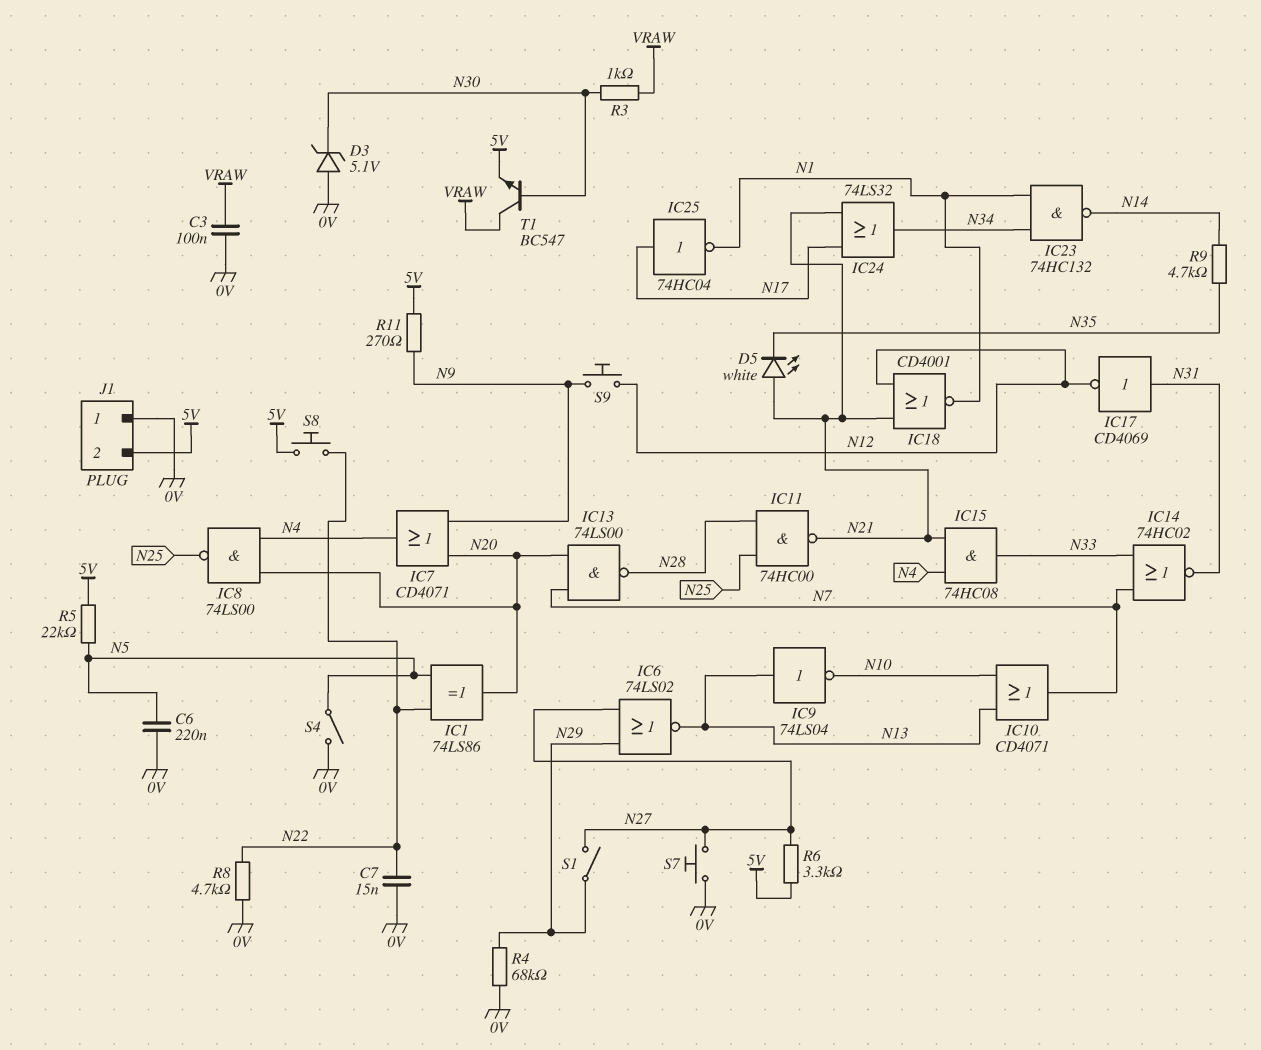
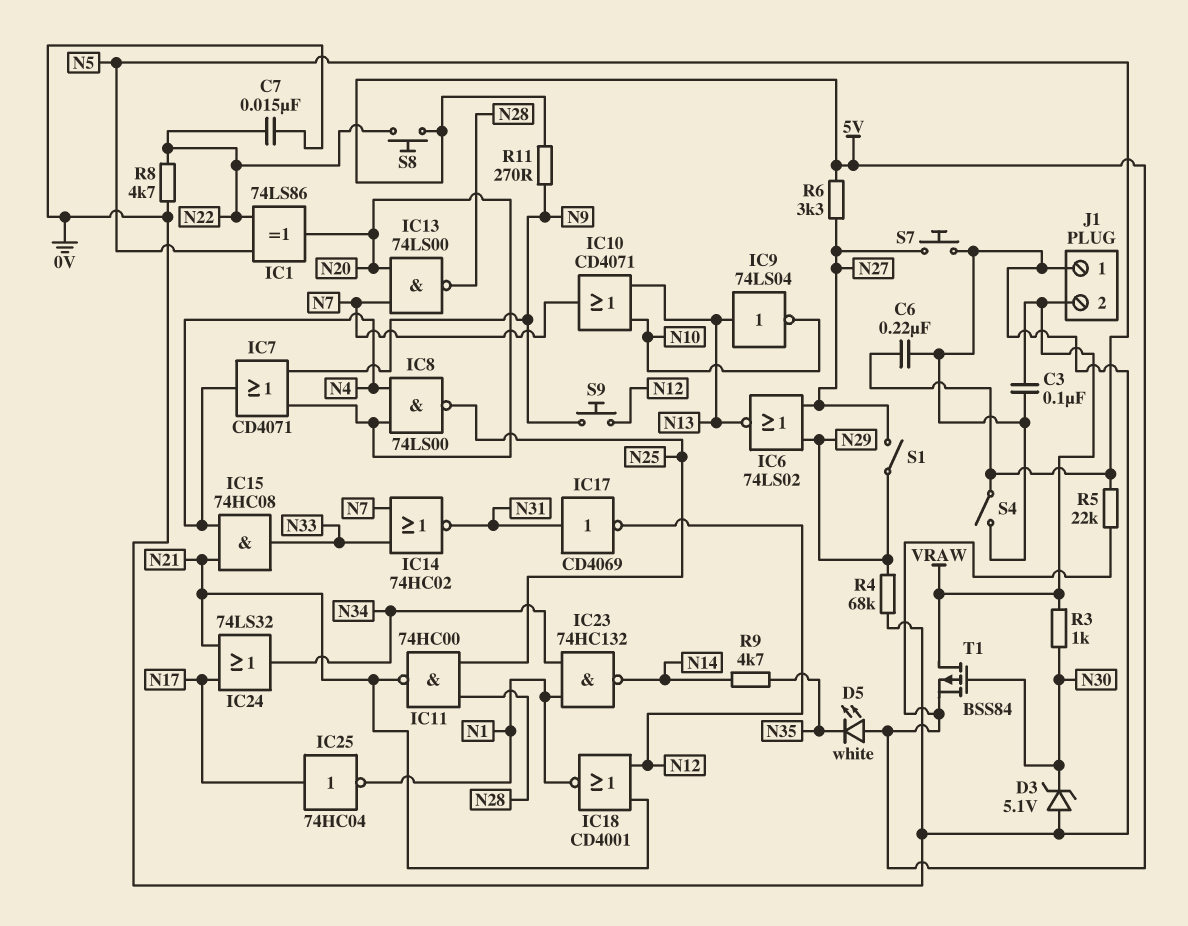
D5: LED white (A N21, K N35) -> LED white (A 5V, K N35)
J1 pin 2: 5V -> VRAW
T1: NPN BC547 (B N30, C VRAW, E 5V) -> PMOS BSS84 (G N30, D VRAW, S 5V)

